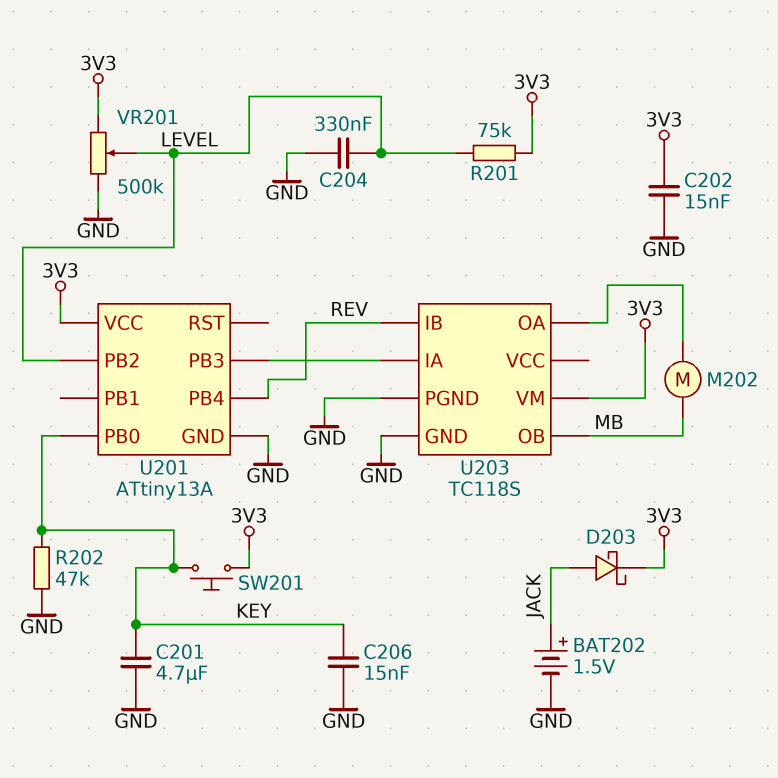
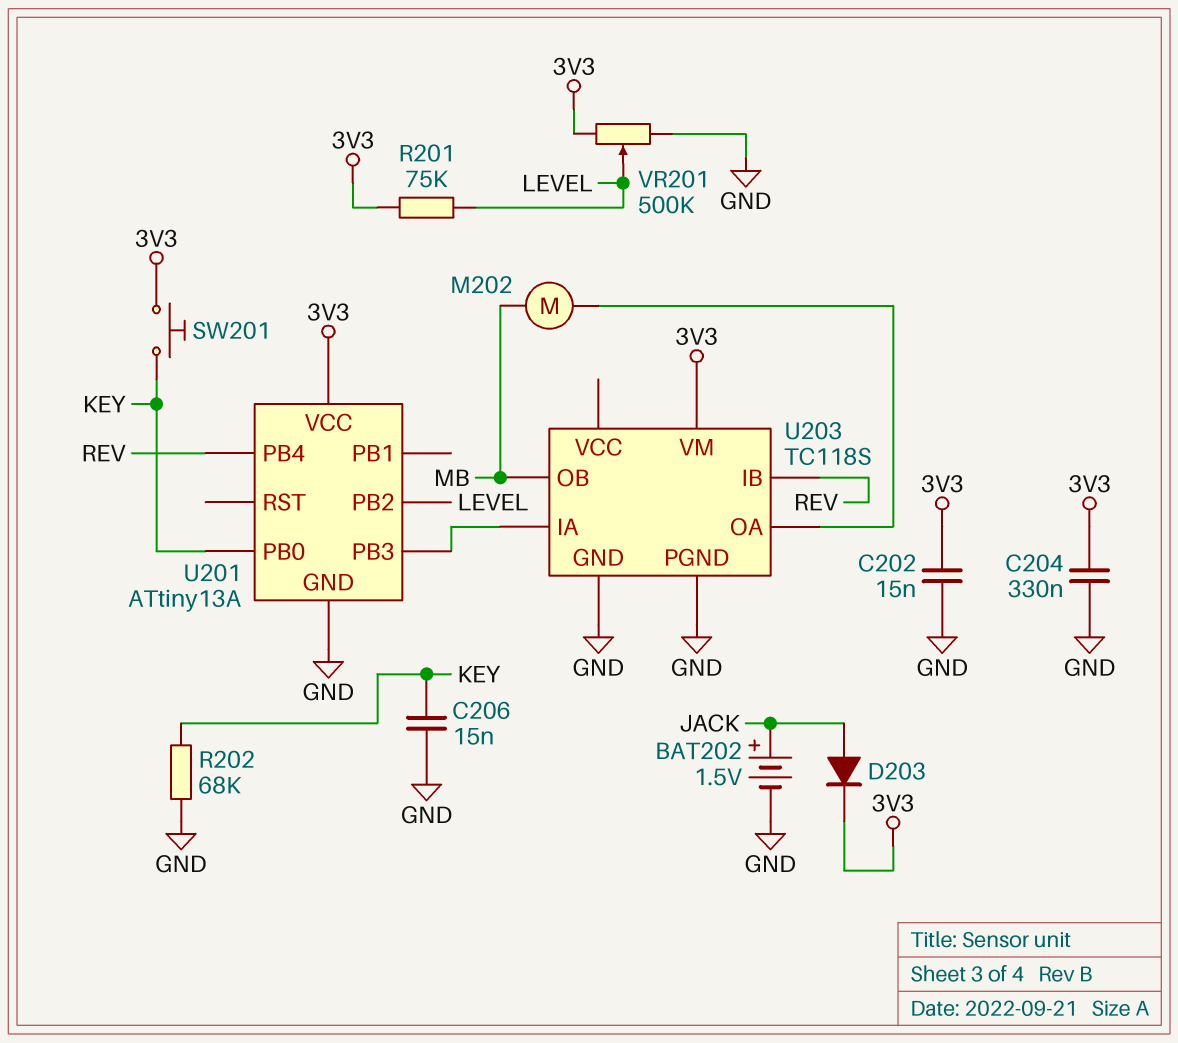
C201: 4.7uF (GND, KEY) -> none
C204: 330nF (GND, LEVEL) -> 330nF (3V3, GND)
D203: schottky (A JACK, K 3V3) -> diode (A JACK, K 3V3)
R202: 47k (GND, KEY) -> 68k (GND, KEY)

